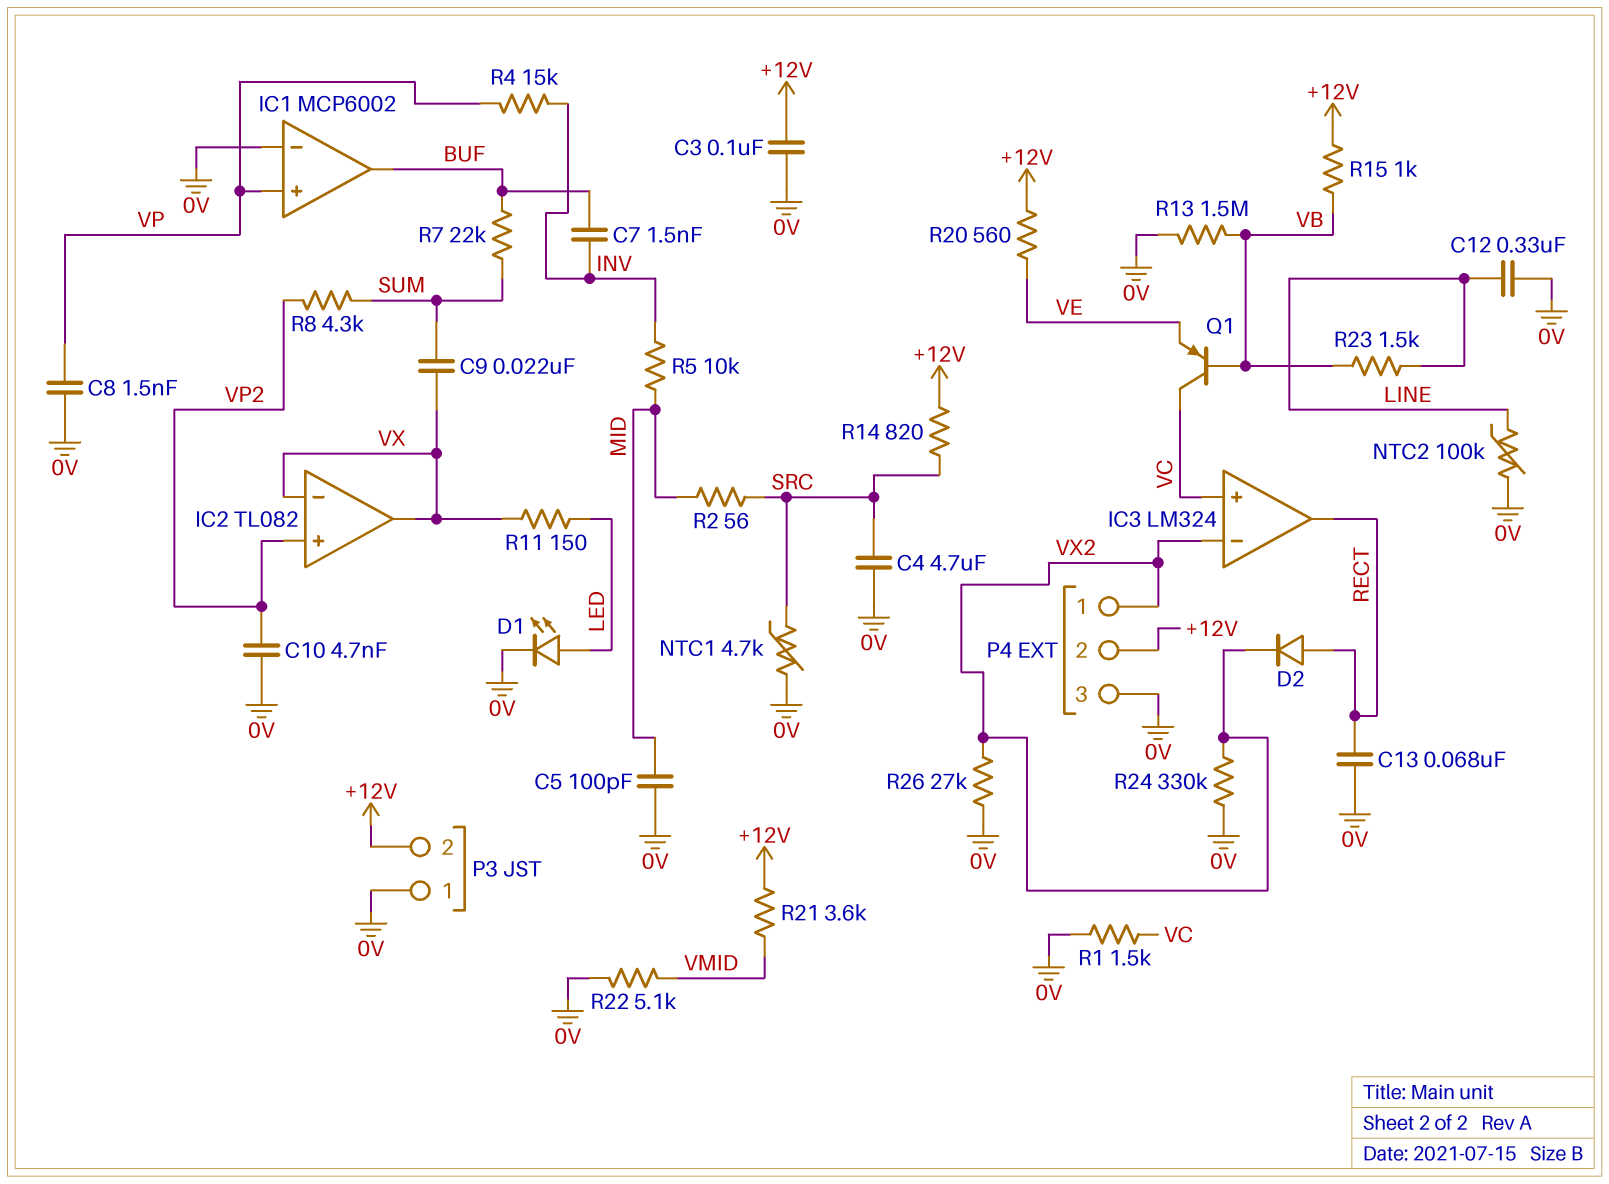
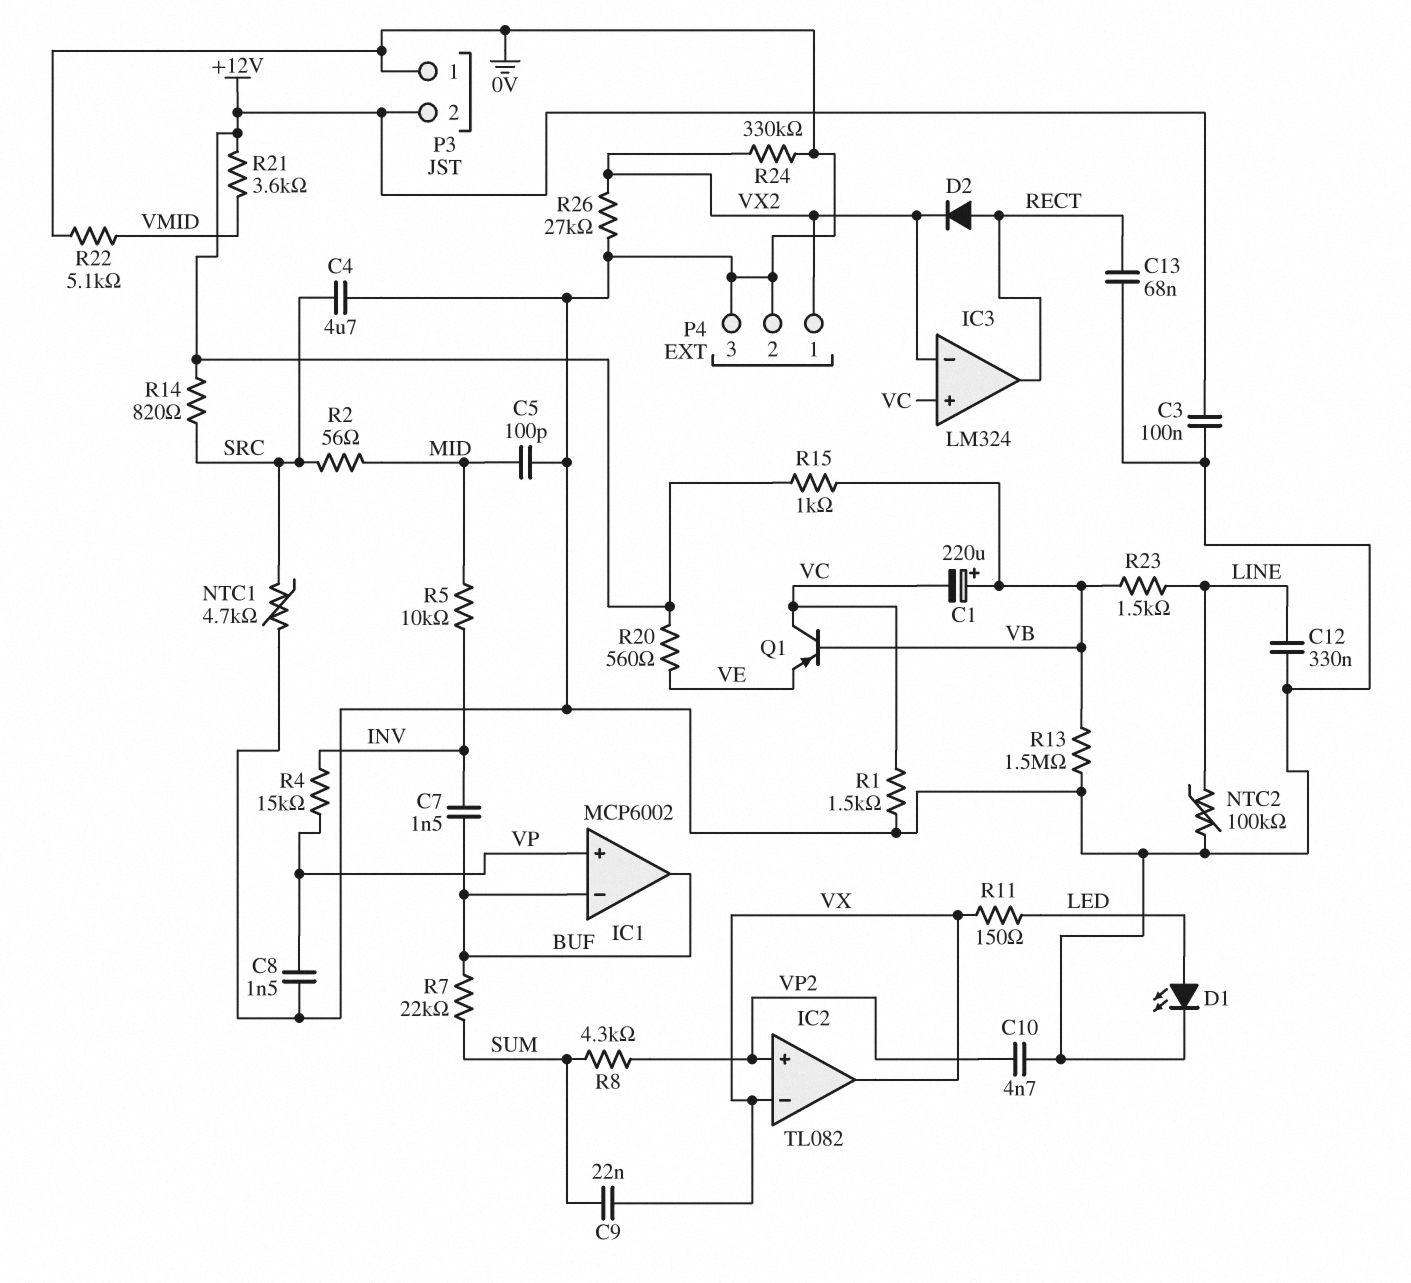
C1: none -> 220uF (plus VB, minus VC)
IC1 pin in-: 0V -> BUF
P4 pin 2: +12V -> 0V

